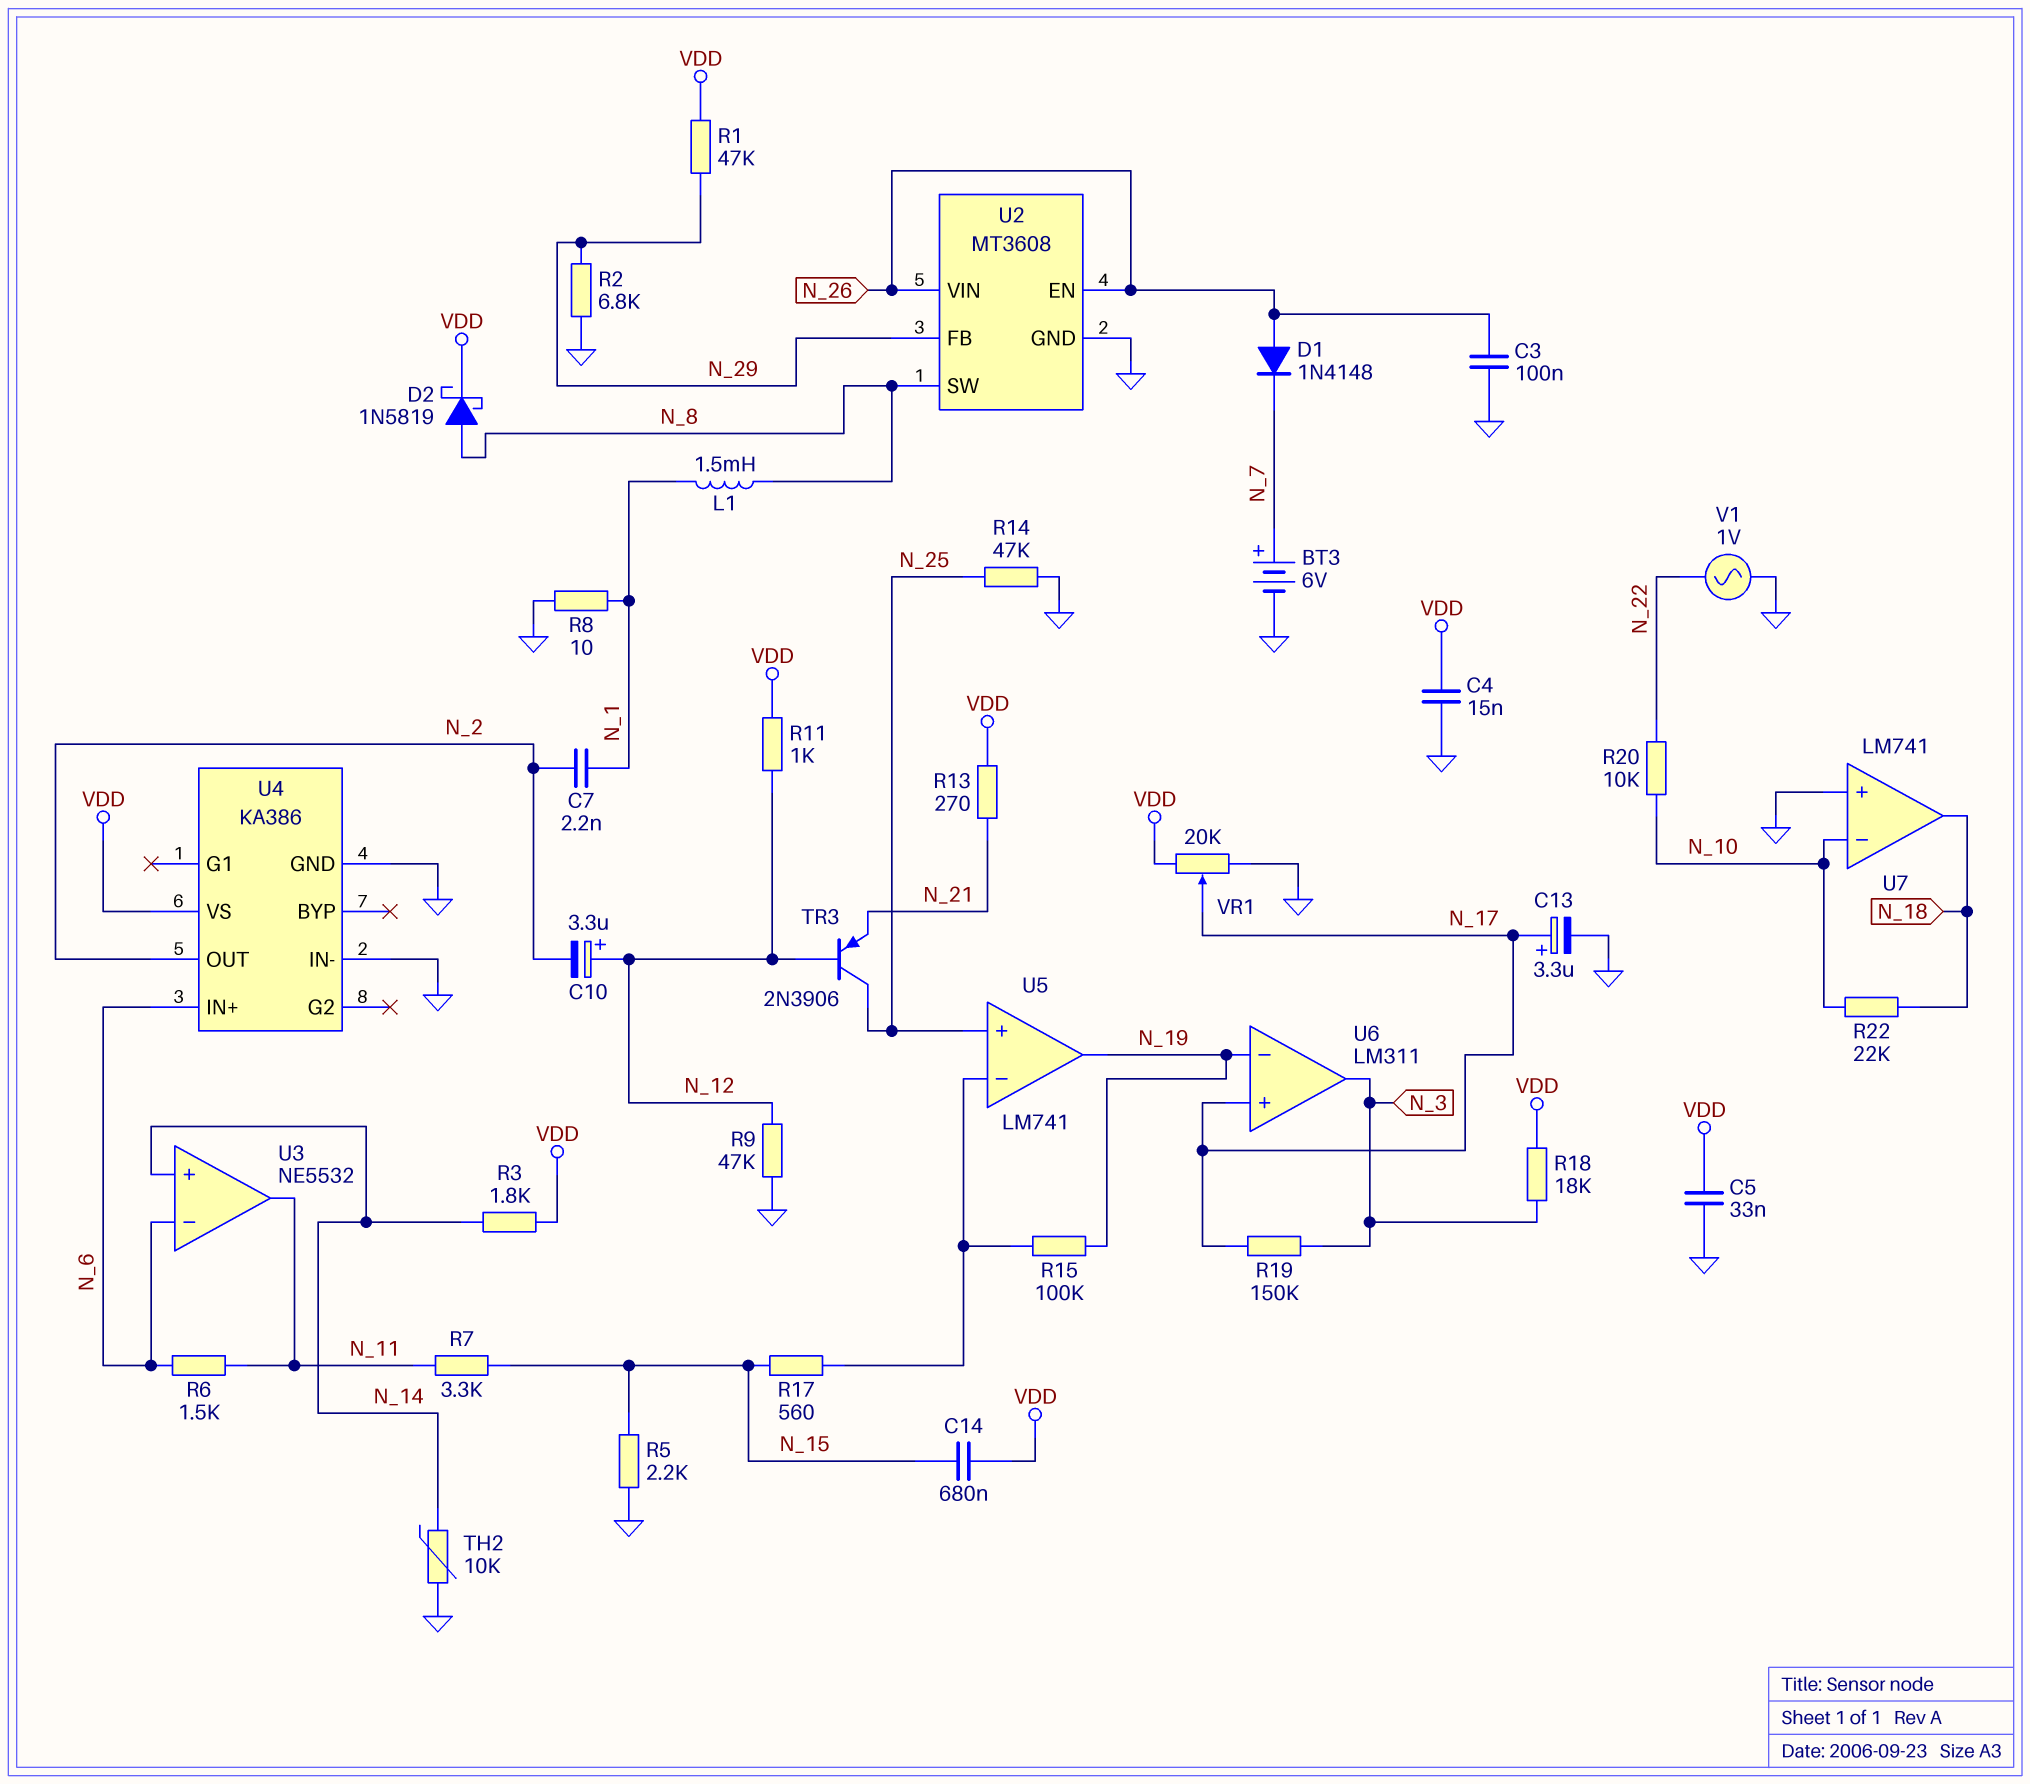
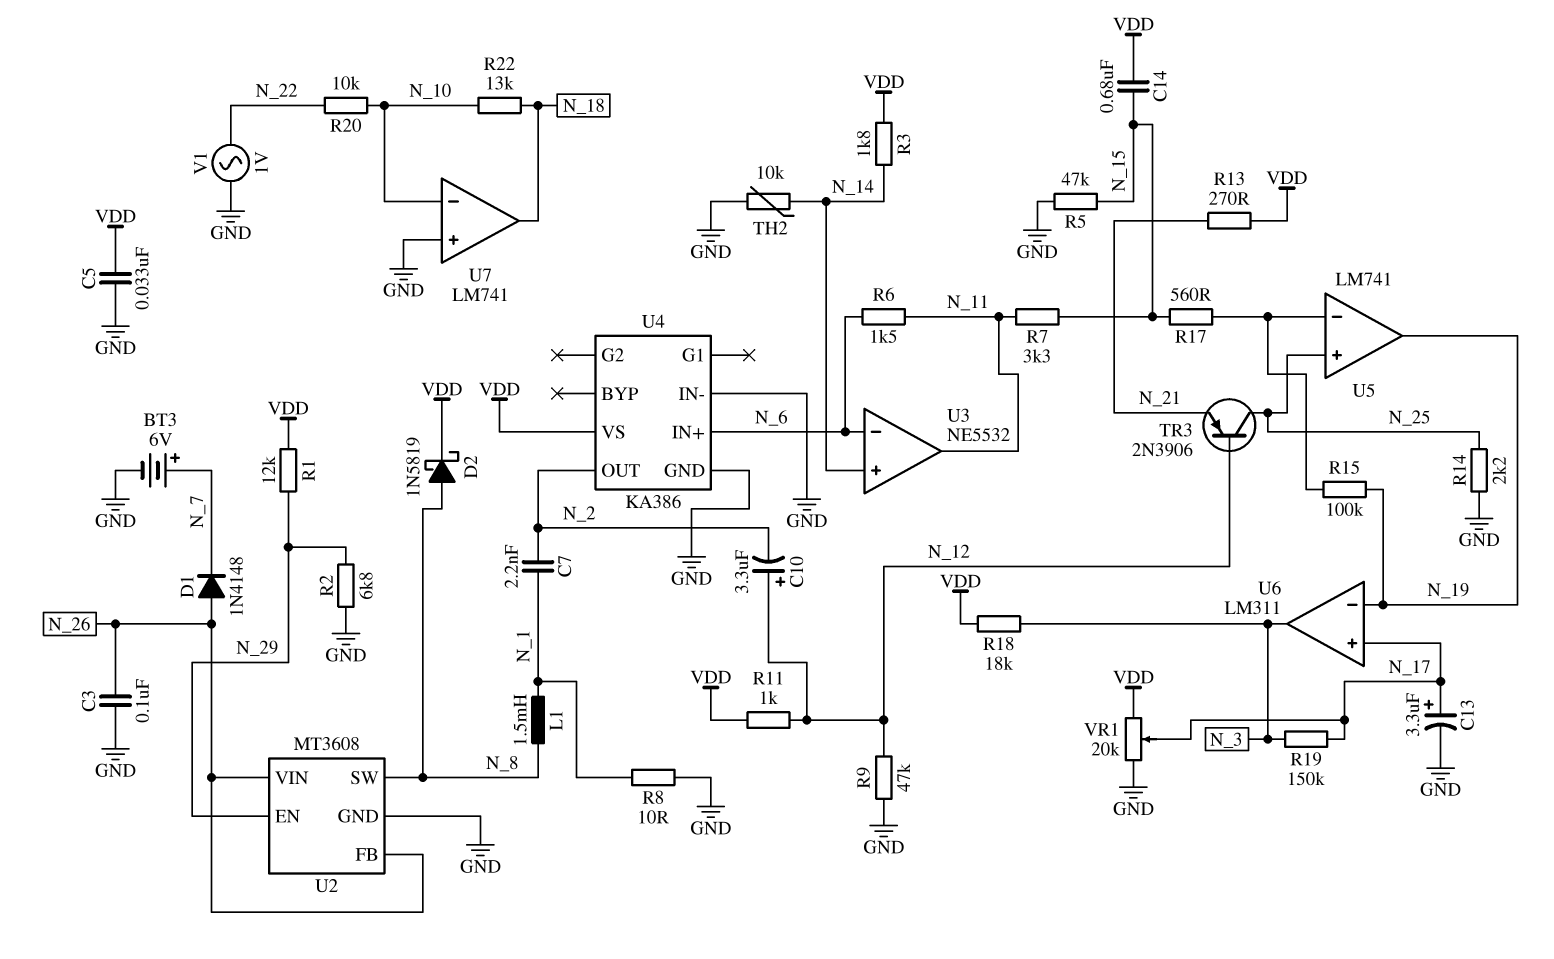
C4: 15nF (GND, VDD) -> none
R1: 47k (N_29, VDD) -> 12k (N_29, VDD)
R5: 2.2k (GND, N_15) -> 47k (GND, N_15)
R14: 47k (GND, N_25) -> 2.2k (GND, N_25)
R22: 22k (N_10, N_18) -> 13k (N_10, N_18)
U2 pin EN: N_26 -> N_29
U2 pin FB: N_29 -> N_26

